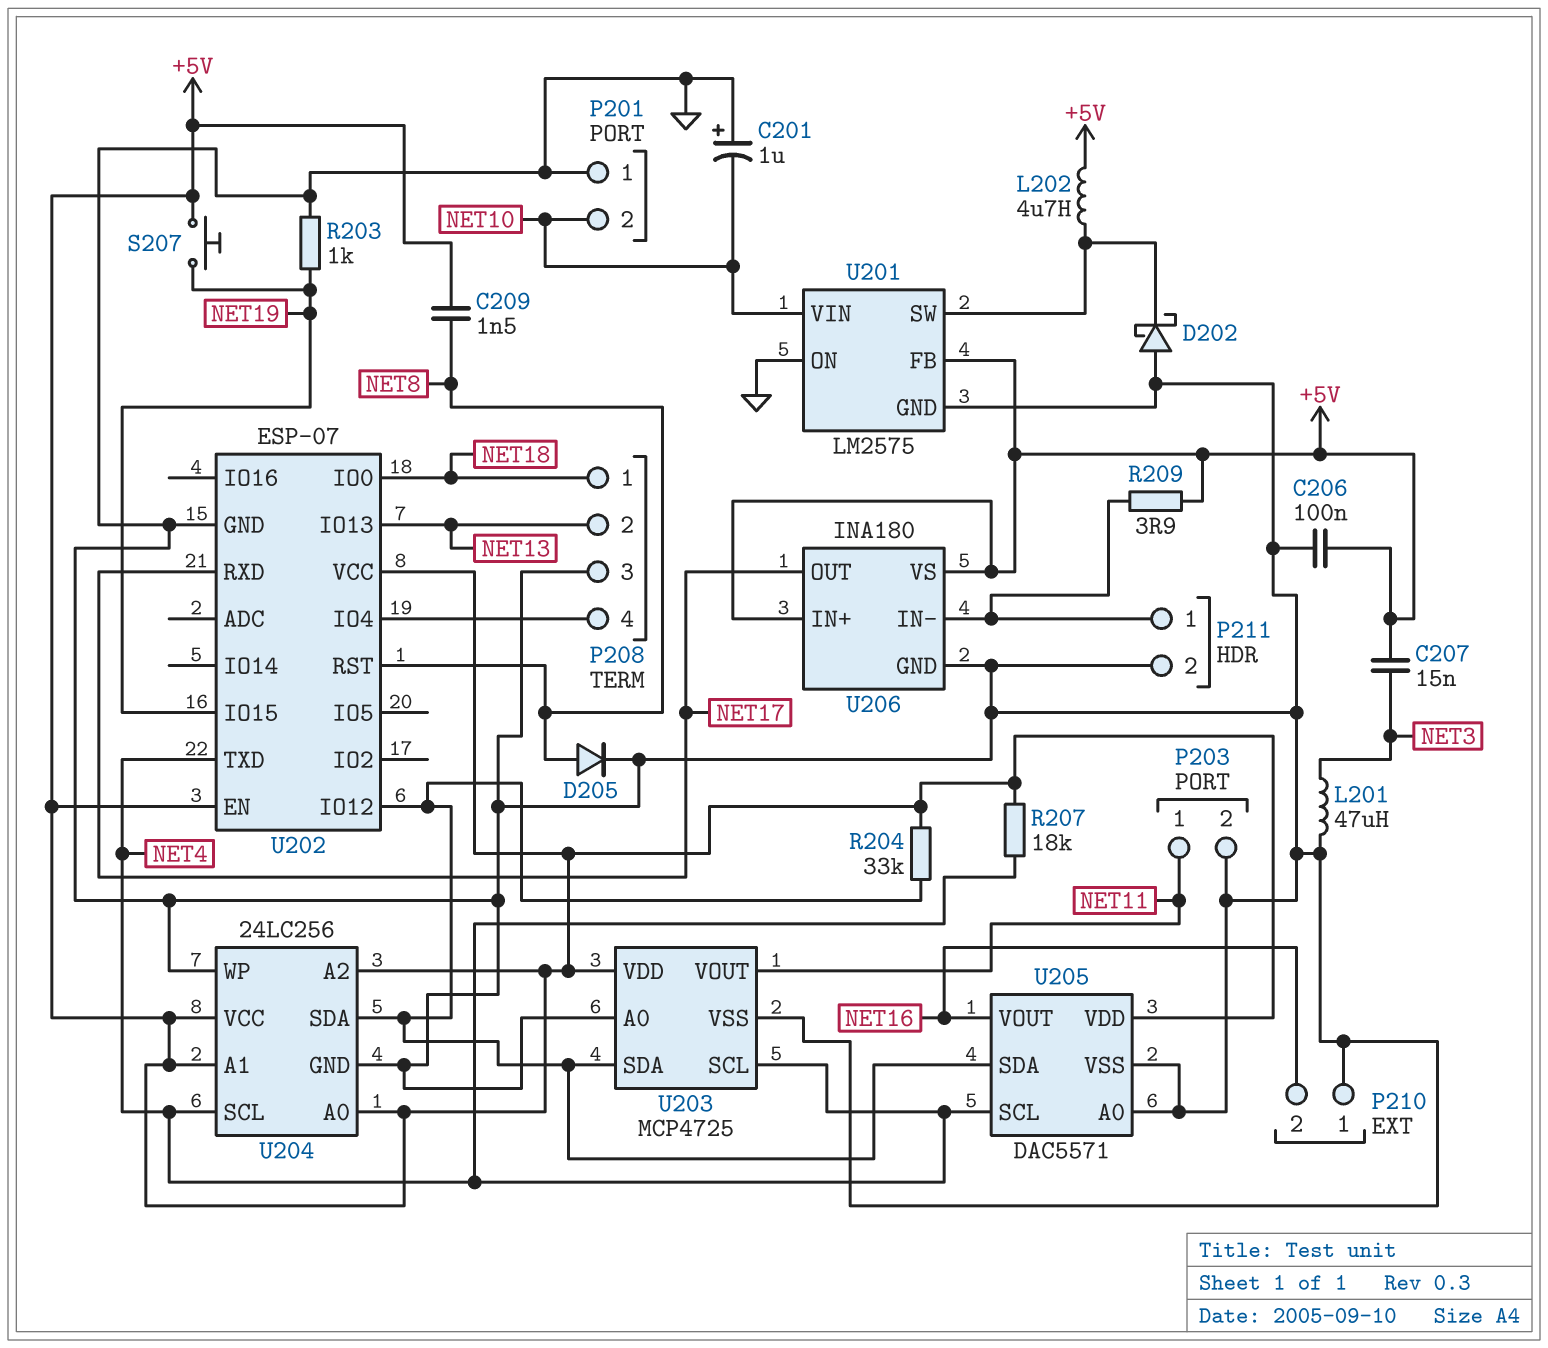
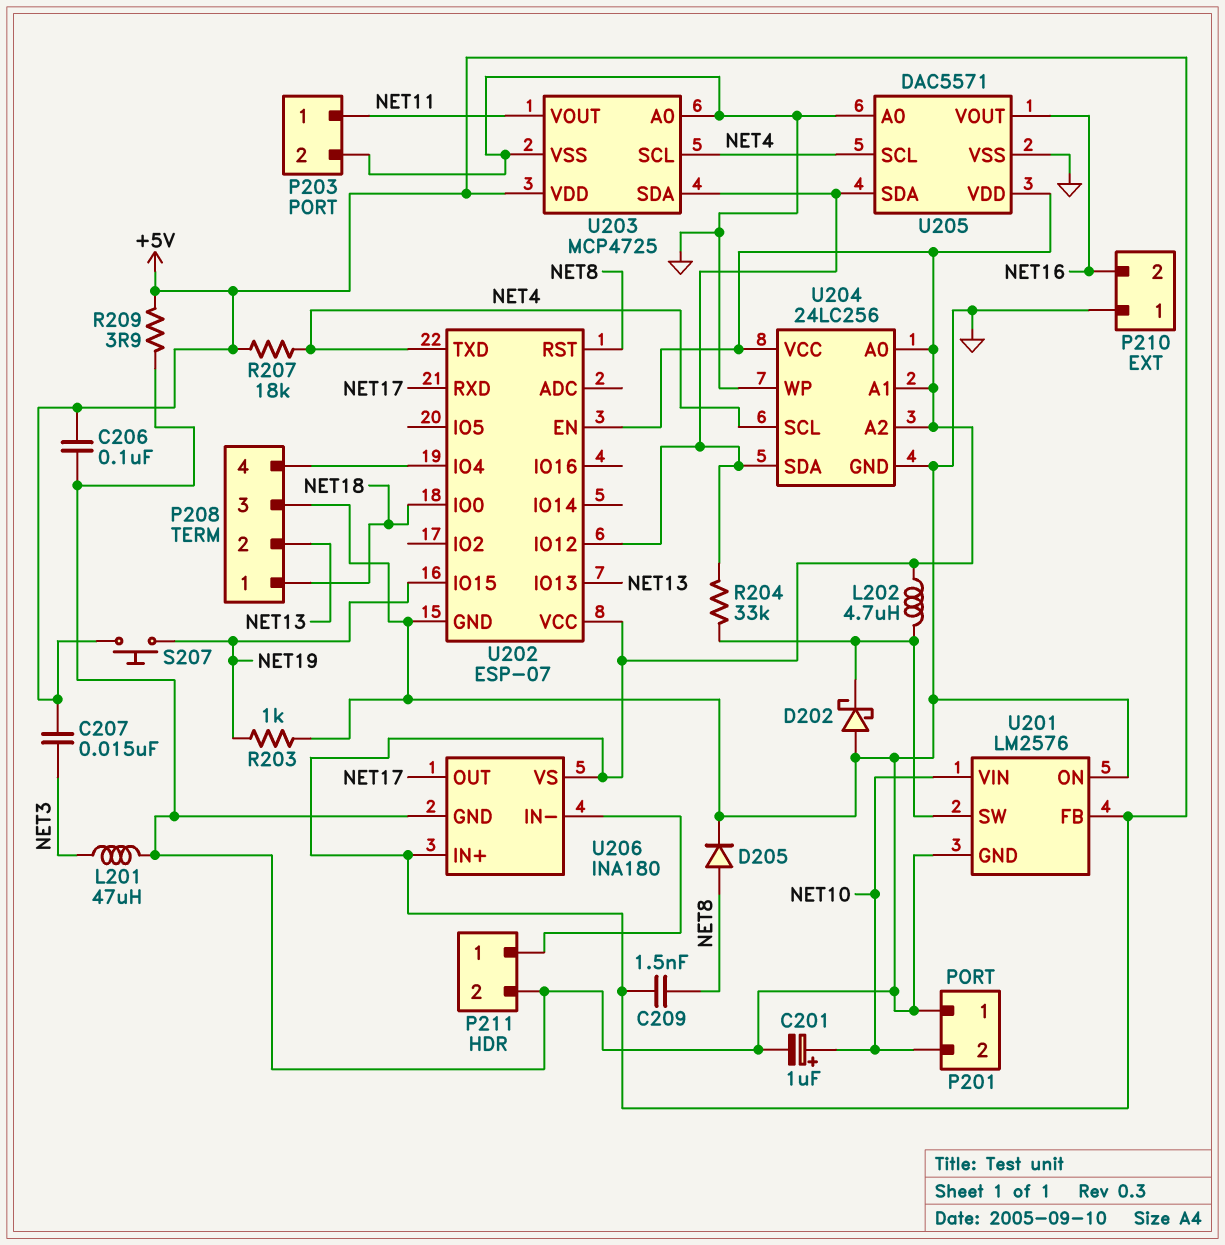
C201: 1uF (plus GND, minus NET10) -> 1uF (plus NET10, minus GND)
R204: 33k (+5V, U202/IO12) -> 33k (U201/SW, U202/IO12)
R209: 3.9 (+5V, P211/1) -> 3.9 (+5V, GND)
U201: LM2575 -> LM2576

